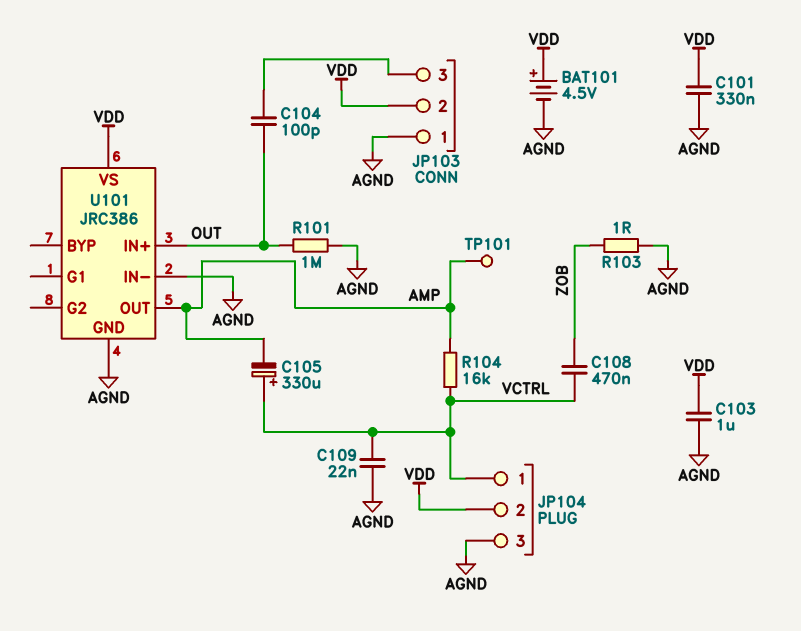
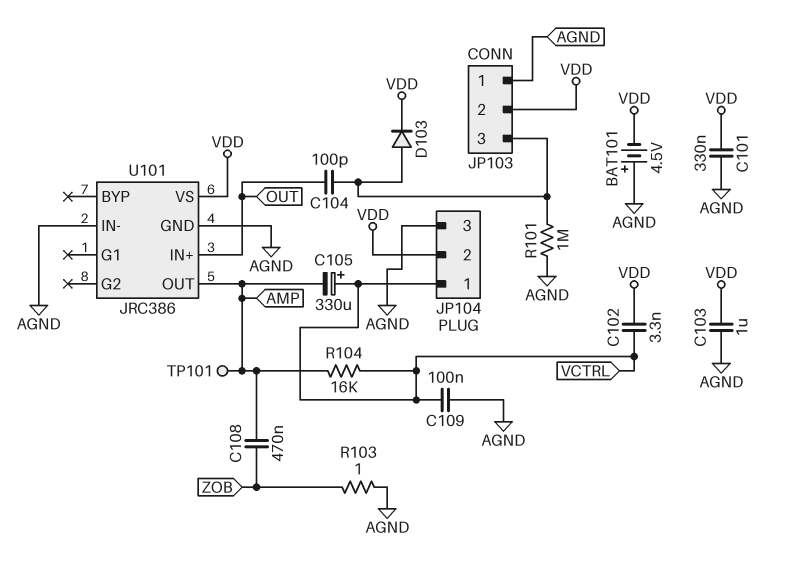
BAT101: 4.5V (plus VDD, minus AGND) -> 4.5V (plus AGND, minus VDD)
C102: none -> 3.3nF (VCTRL, VDD)
C108: 470nF (VCTRL, ZOB) -> 470nF (AMP, ZOB)
C109: 22nF (AGND, VCTRL) -> 100nF (AGND, VCTRL)
D103: none -> diode (A JP103/3, K VDD)
R101: 1M (AGND, OUT) -> 1M (AGND, JP103/3)

